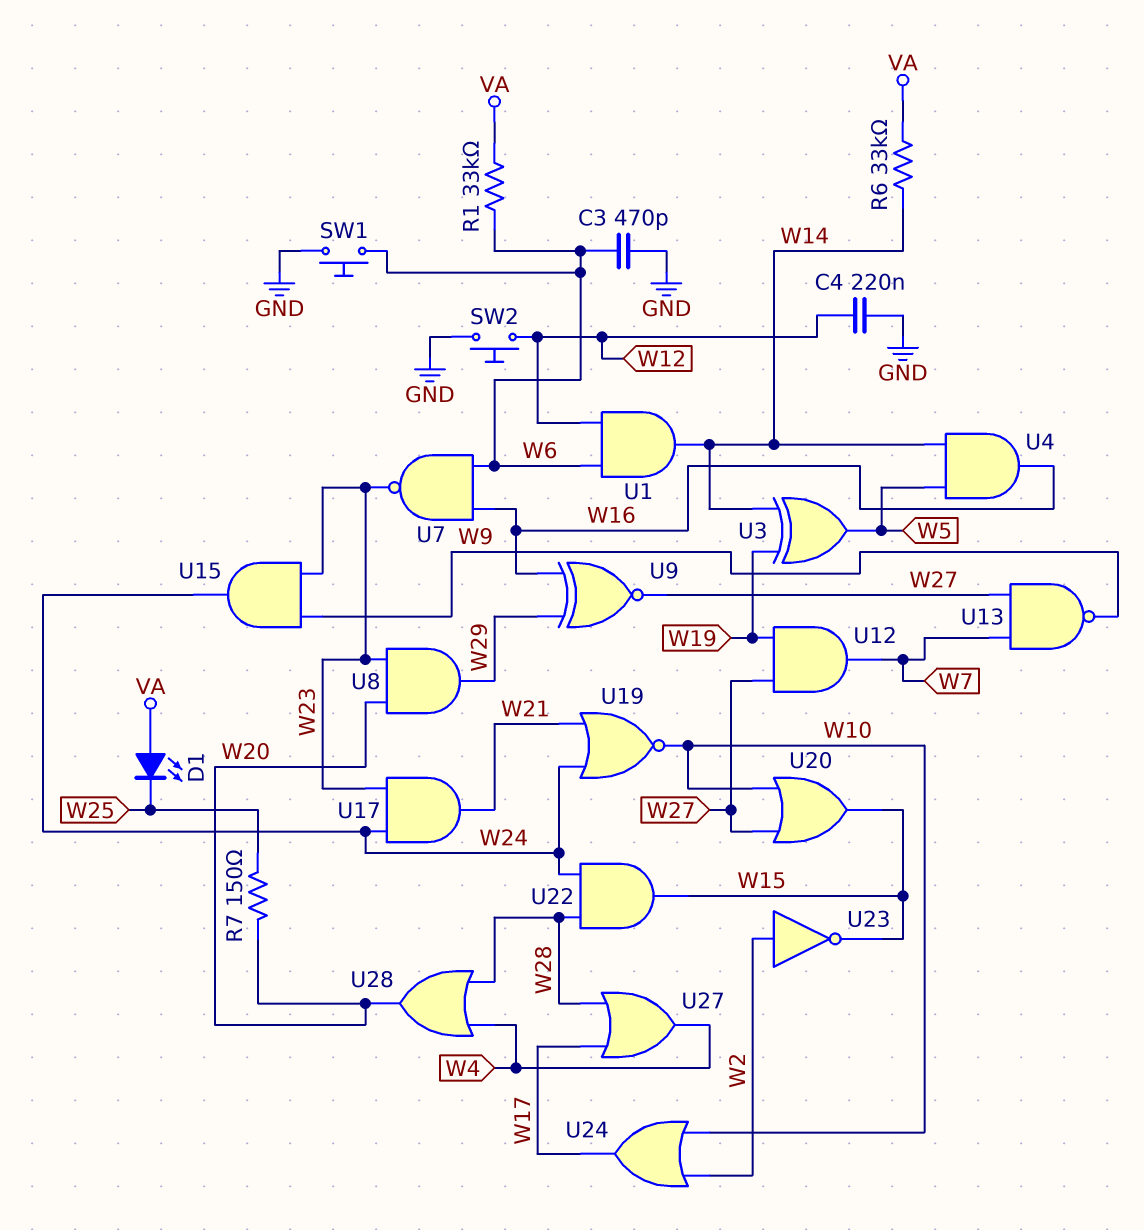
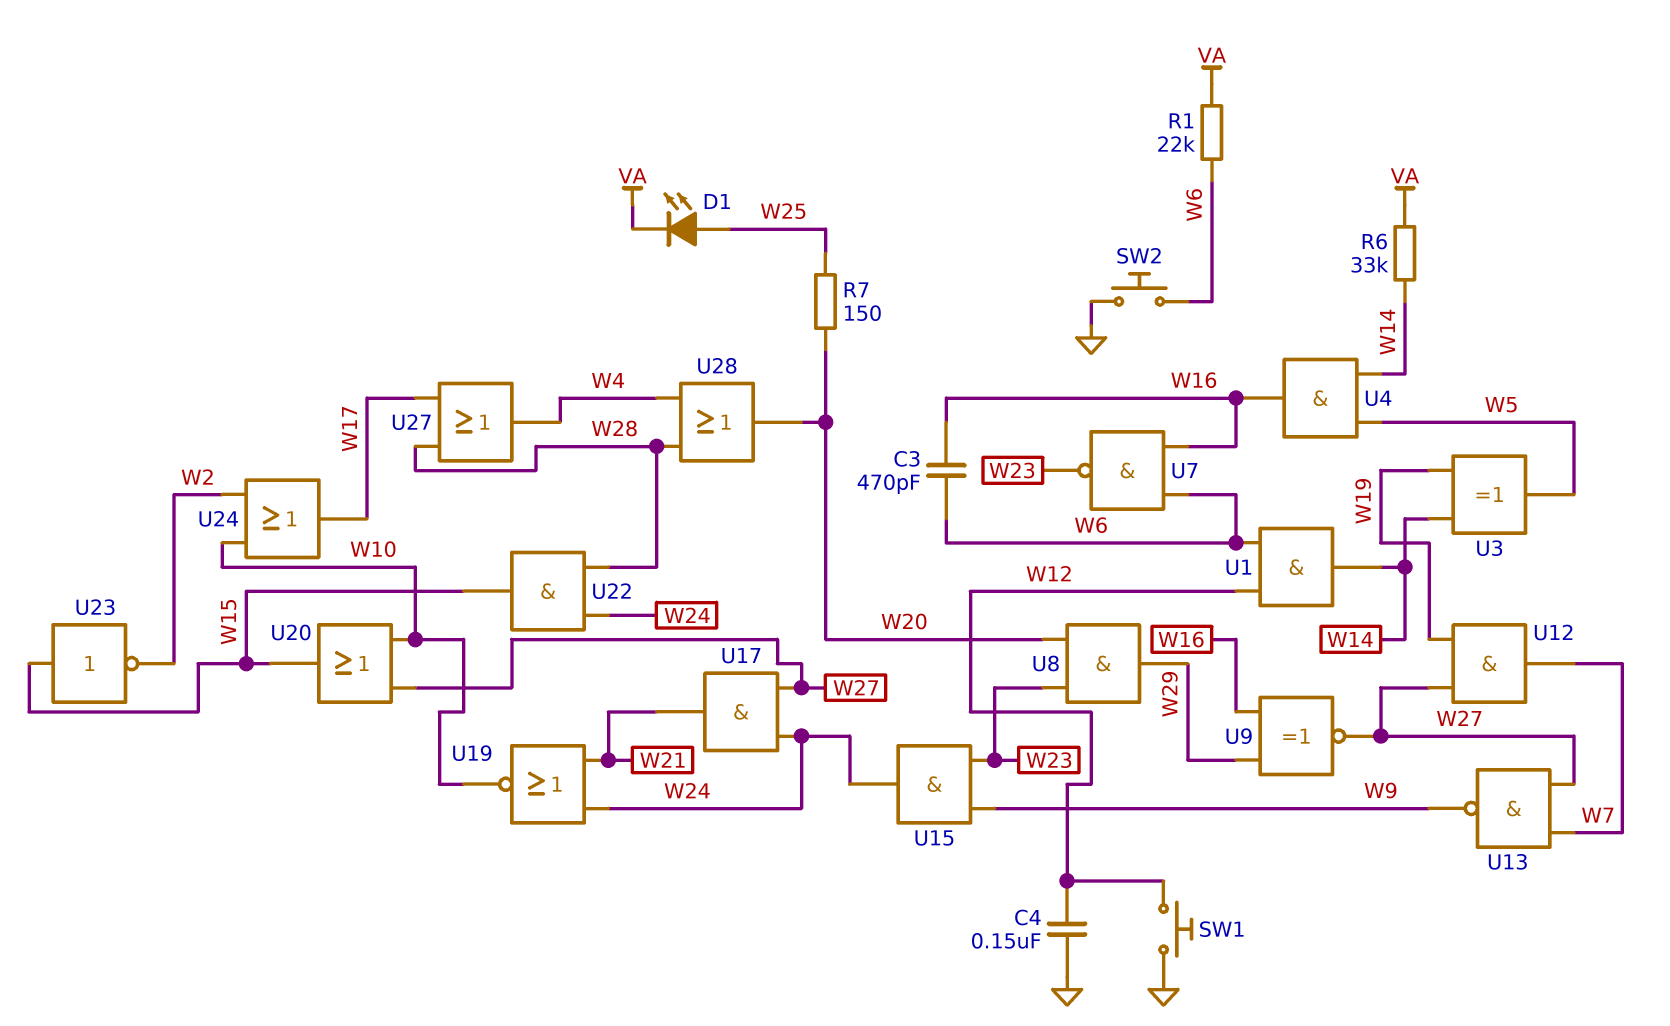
C3: 470pF (GND, W6) -> 470pF (W6, W16)
C4: 220nF (GND, W12) -> 150nF (GND, W12)
D1: LED (A VA, K W25) -> LED (A W25, K VA)
R1: 33k (VA, W6) -> 22k (VA, W6)
SW1: button (GND, W6) -> button (GND, W12)
SW2: button (GND, W12) -> button (GND, W6)
U17: AND (in W23, in W24, out W21) -> AND (in W24, in W27, out W21)
U23: NOT (in W2, out W15) -> NOT (in W15, out W2)

